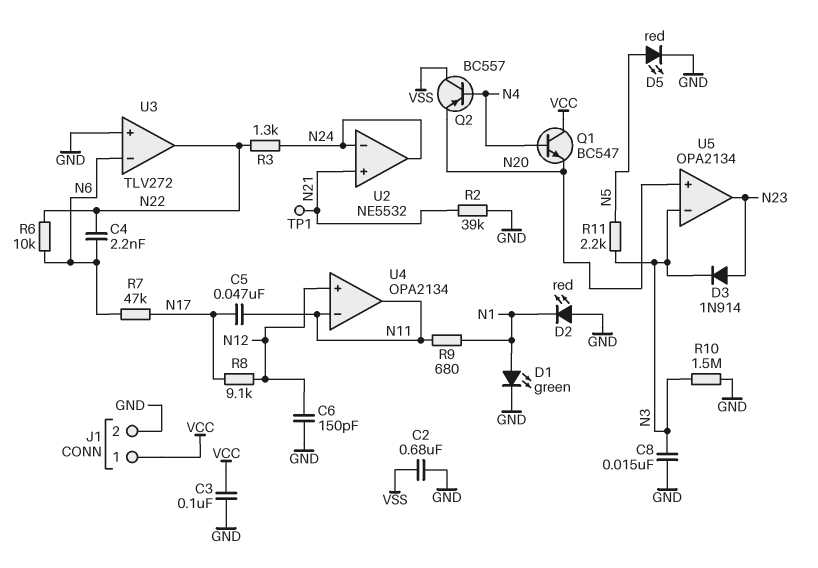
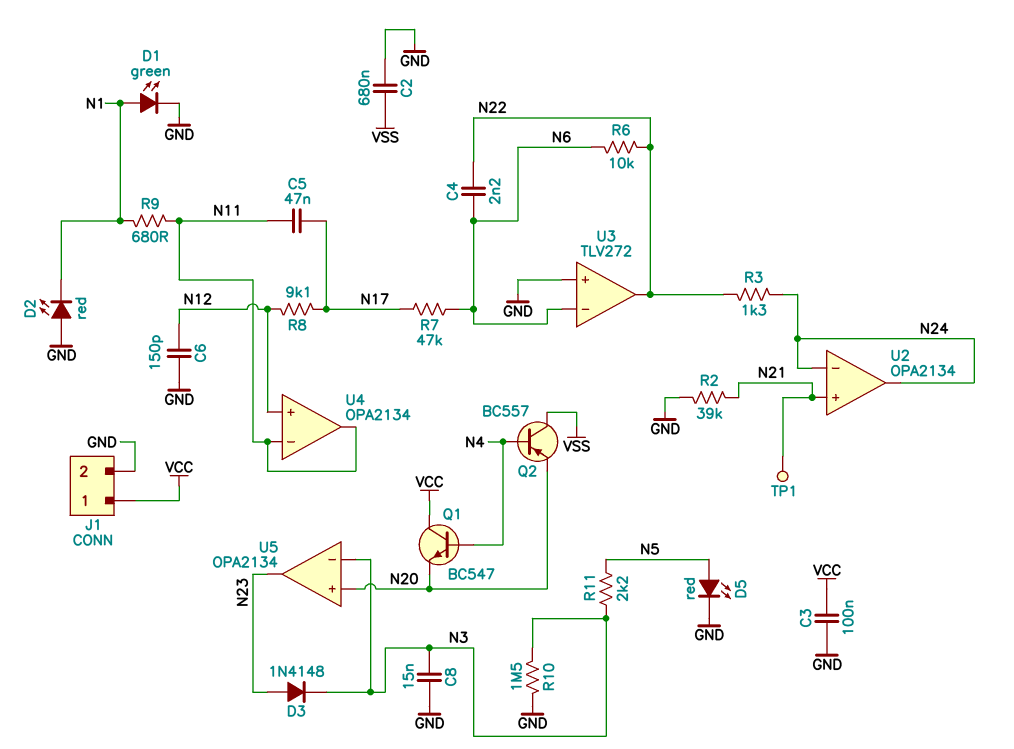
D3: diode 1N914 (A N23, K N3) -> diode 1N4148 (A N23, K N3)
U2: NE5532 -> OPA2134

